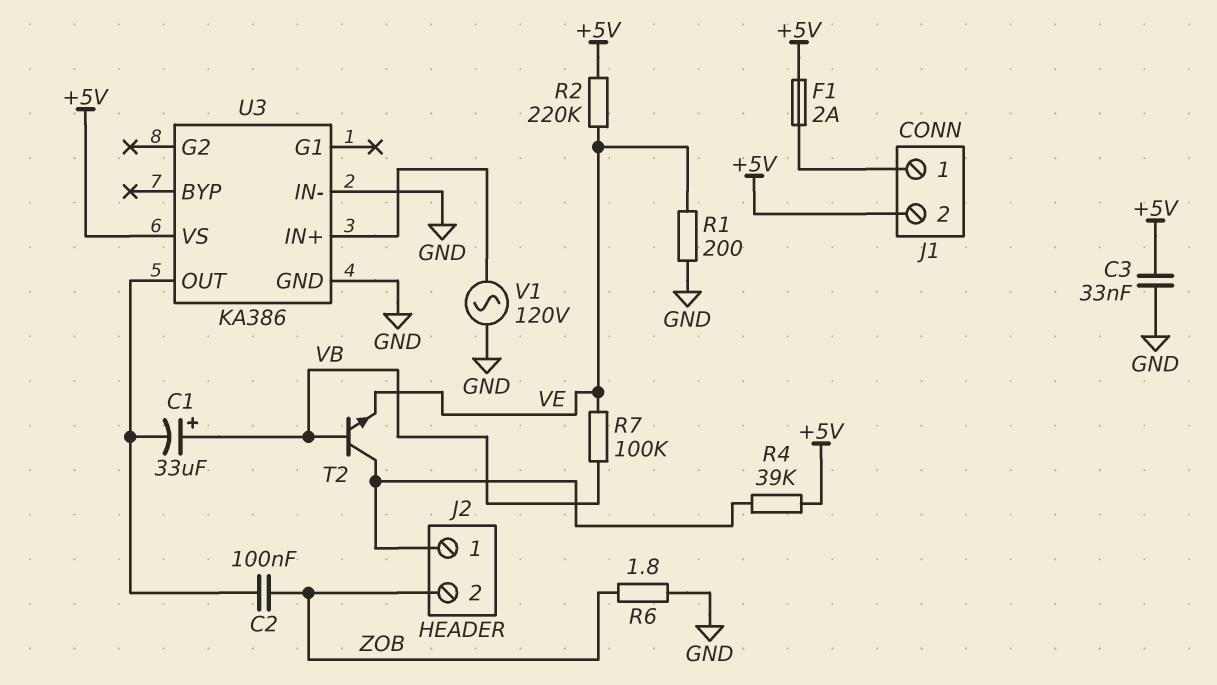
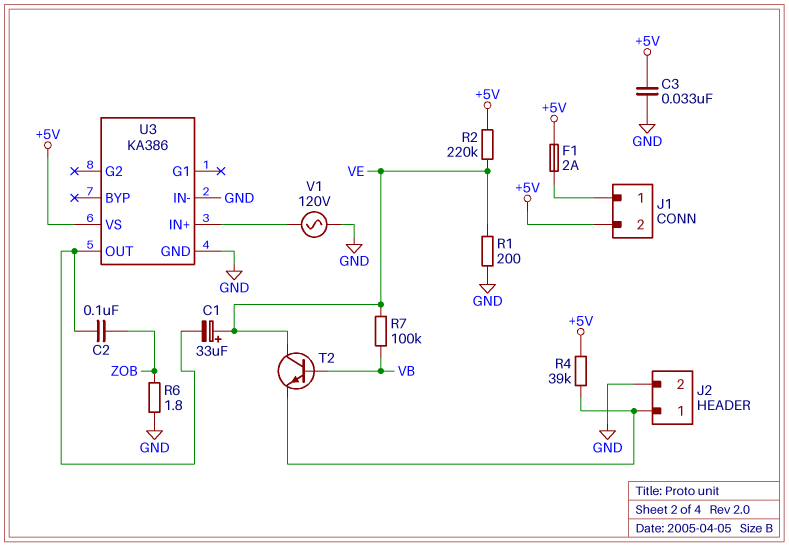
C1: 33uF (plus VB, minus U3/OUT) -> 33uF (plus VE, minus U3/OUT)
J2 pin 2: ZOB -> GND
T2: NPN (B VB, C J2/1, E VE) -> NPN (B VB, C VE, E J2/1)

